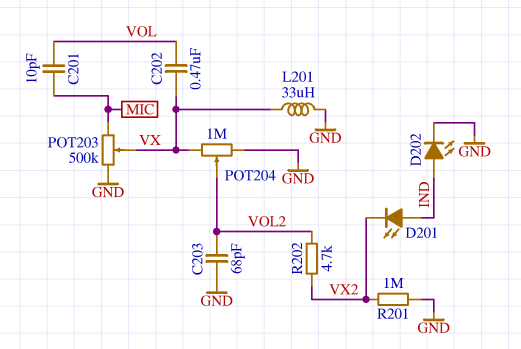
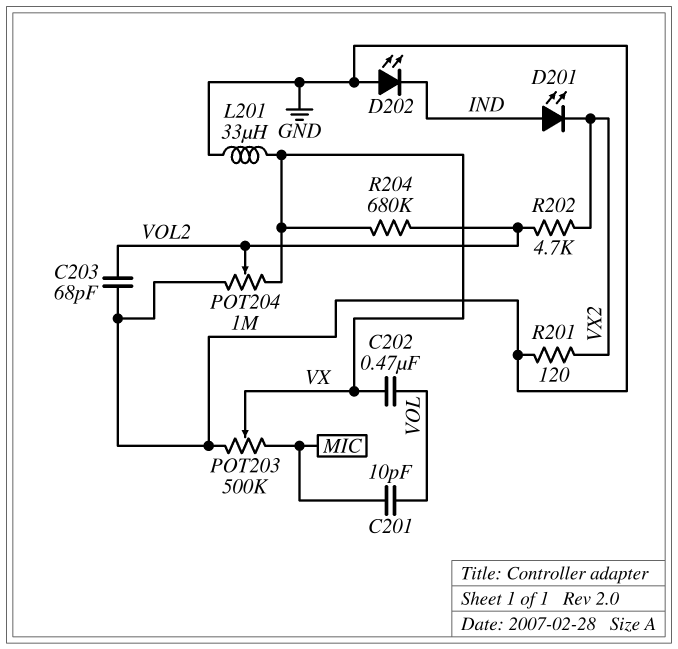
D202: LED (A IND, K GND) -> LED (A GND, K IND)
R201: 1M (GND, VX2) -> 120 (GND, VX2)
R204: none -> 680k (VOL2, VX)

